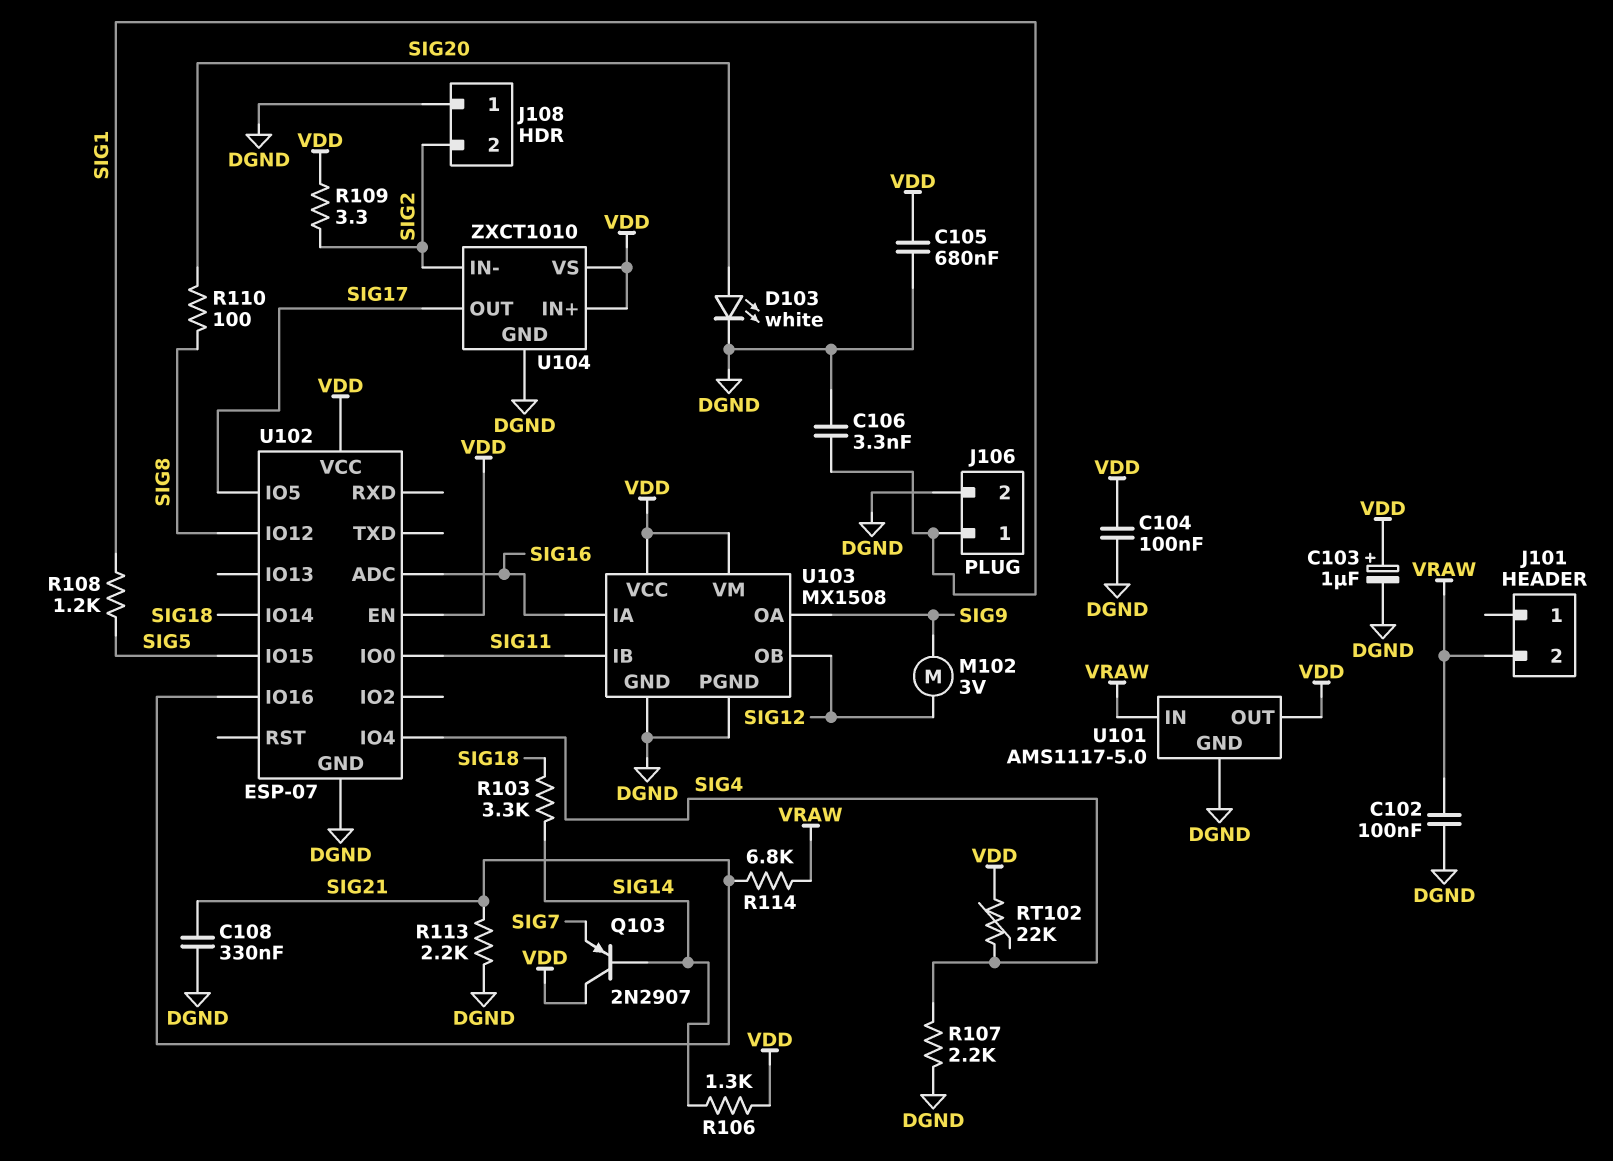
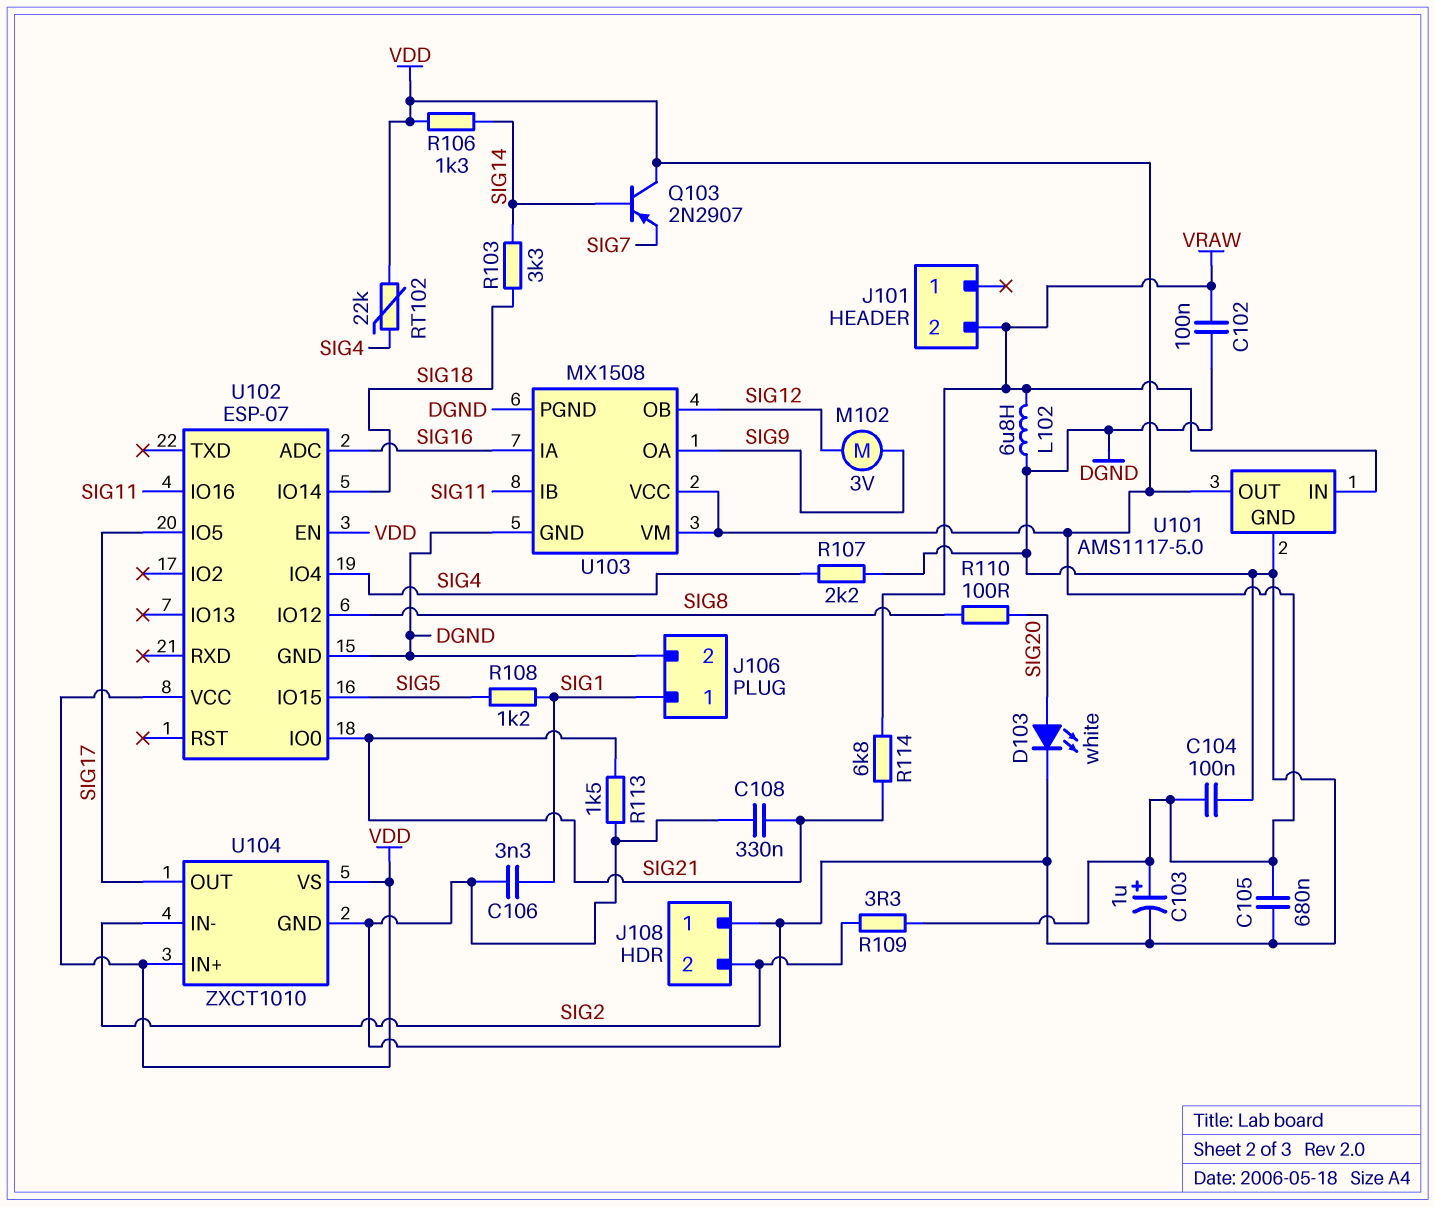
L102: none -> 6.8uH (DGND, VRAW)
R113: 2.2k (DGND, SIG21) -> 1.5k (DGND, SIG21)
U102 pin IO0: SIG11 -> SIG21
U102 pin IO16: SIG21 -> SIG11

